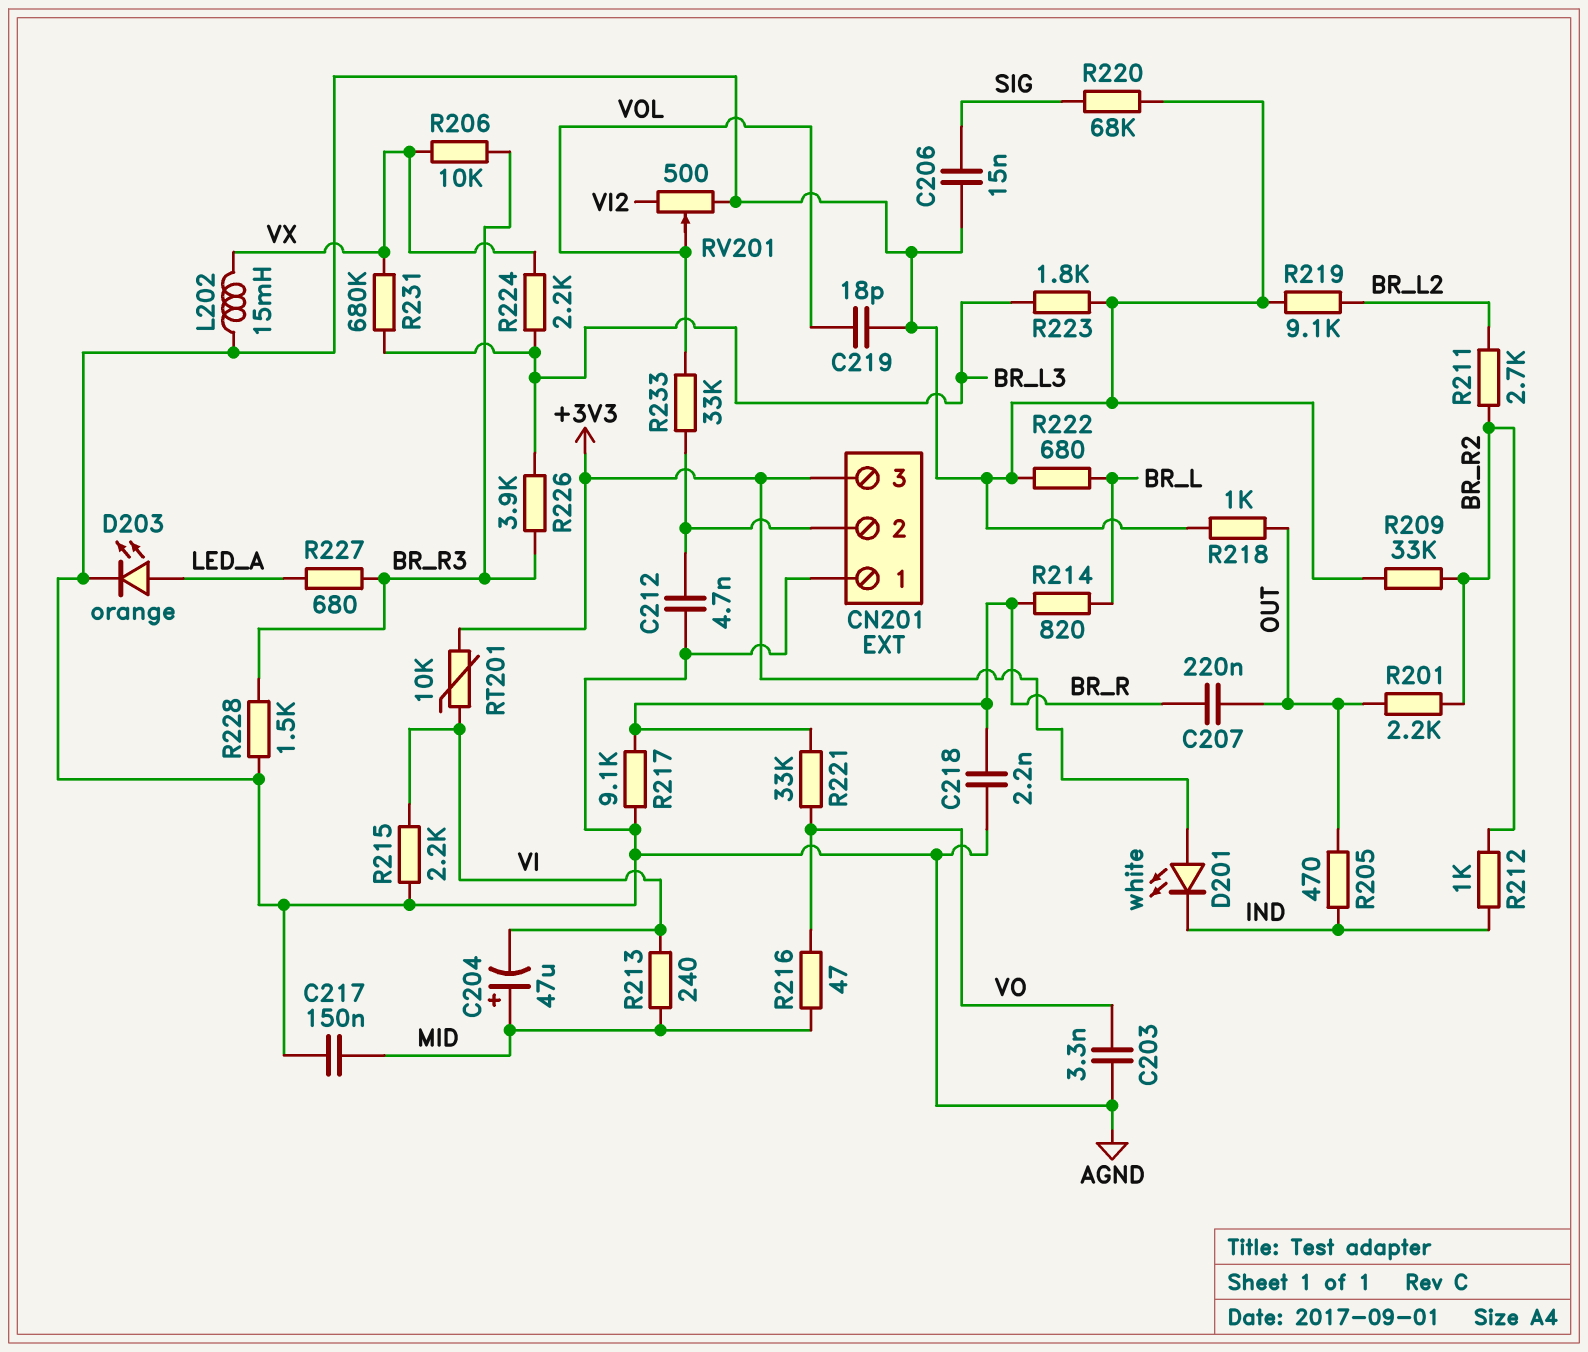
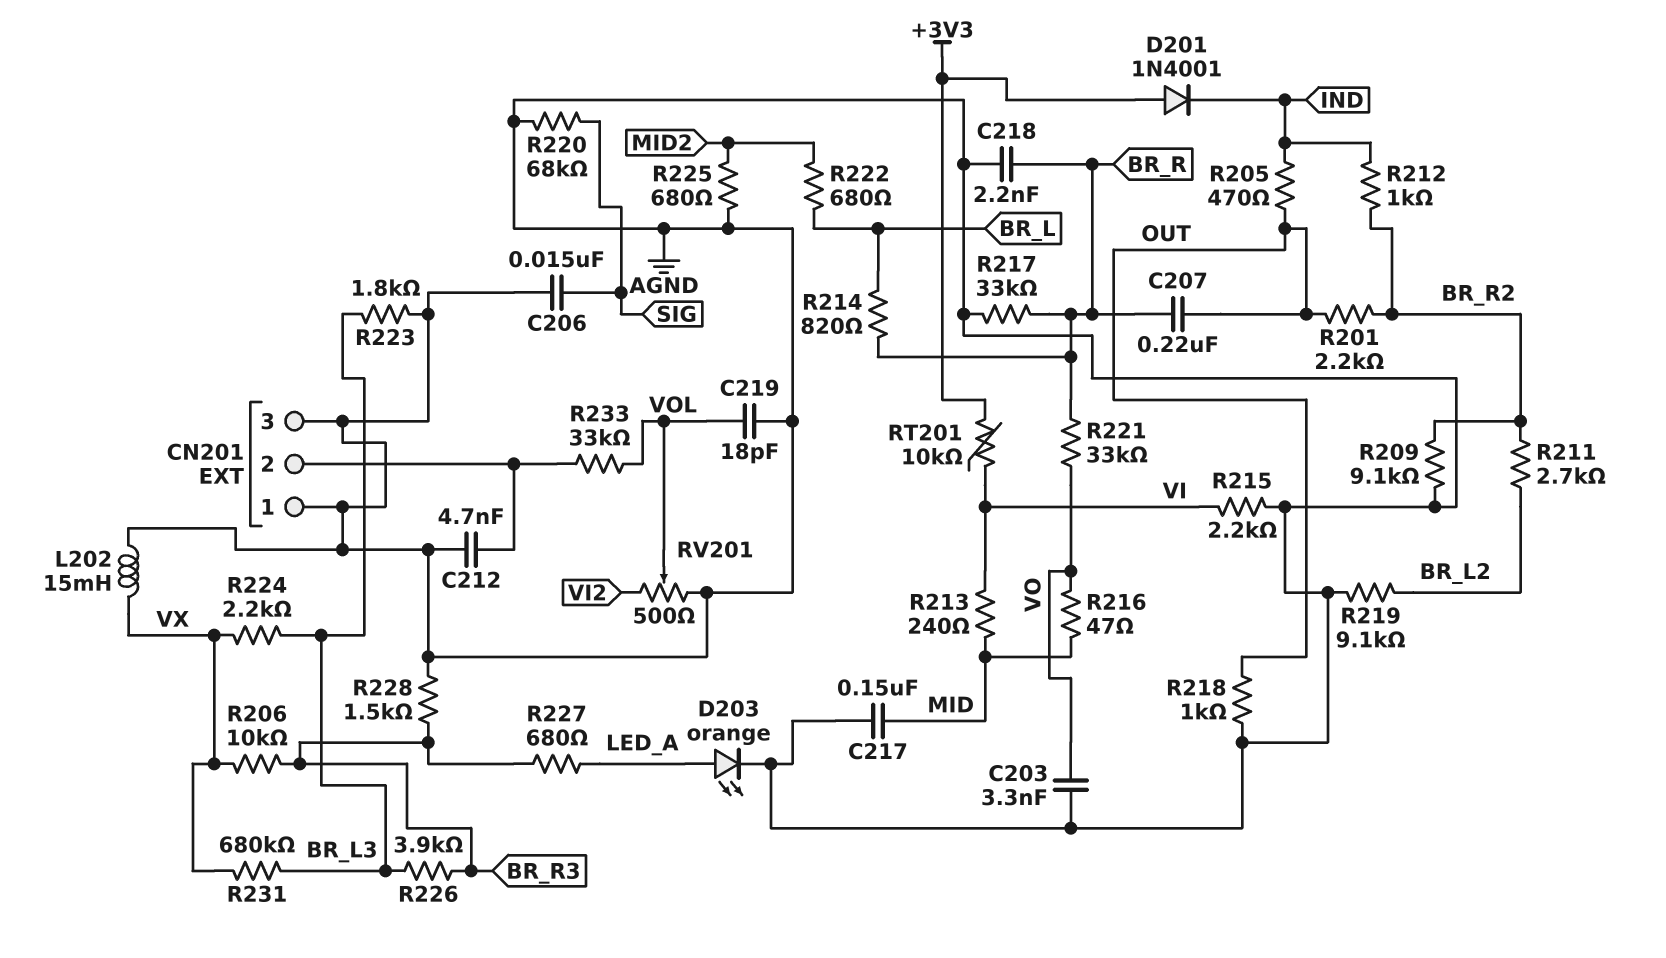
C204: 47uF (plus MID, minus VI) -> none
CN201 pin 3: +3V3 -> AGND
D201: LED white (A +3V3, K IND) -> diode 1N4001 (A +3V3, K IND)
R209: 33k (AGND, BR_R2) -> 9.1k (AGND, BR_R2)
R217: 9.1k (AGND, BR_R) -> 33k (AGND, BR_R)
R222: 680 (AGND, BR_L) -> 680 (BR_L, MID2)
R225: none -> 680 (AGND, MID2)

